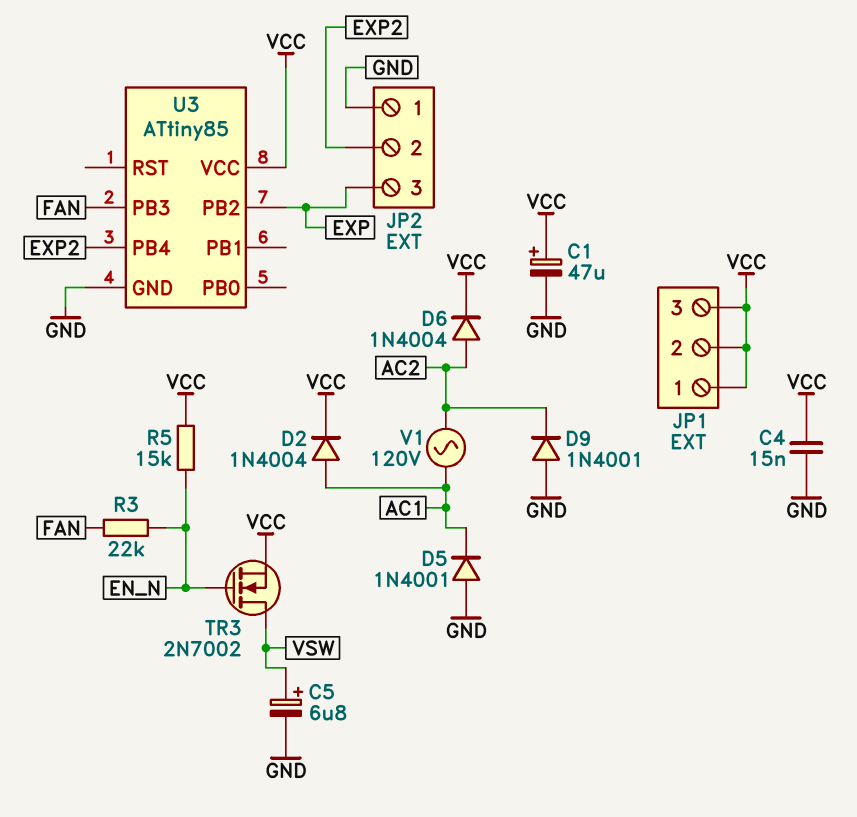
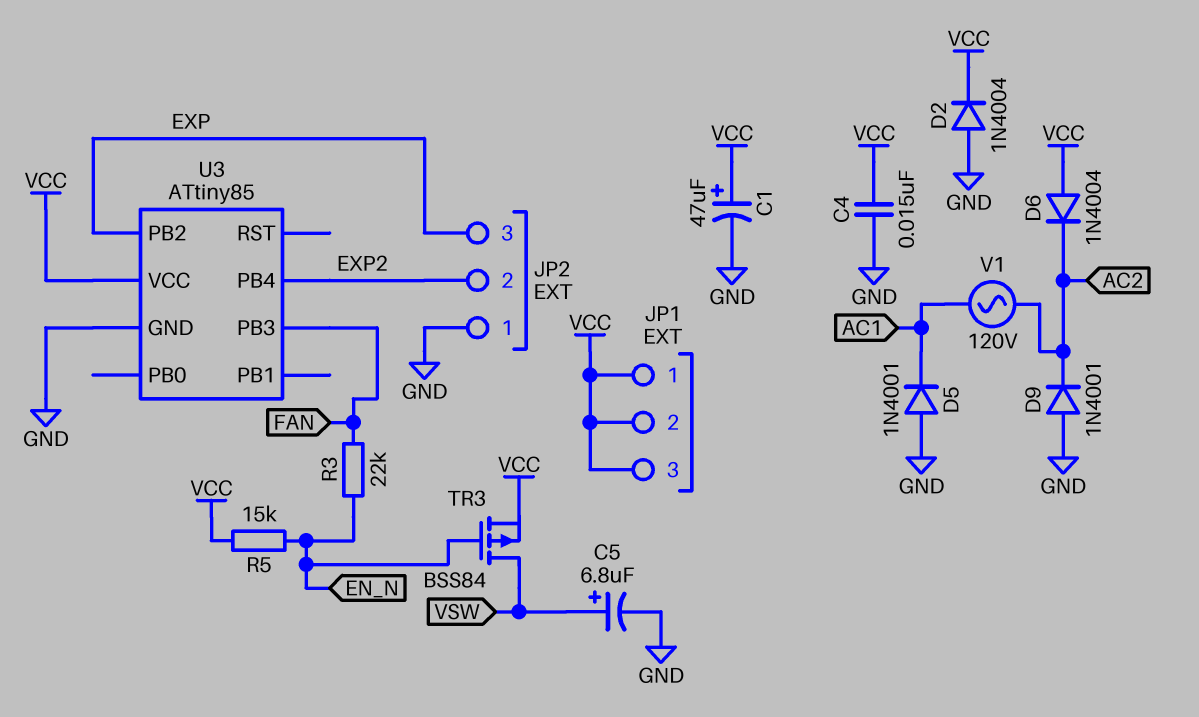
D2: diode 1N4004 (A AC1, K VCC) -> diode 1N4004 (A GND, K VCC)
D6: diode 1N4004 (A AC2, K VCC) -> diode 1N4004 (A VCC, K AC2)
TR3: NMOS 2N7002 (G EN_N, D VSW, S VCC) -> PMOS BSS84 (G EN_N, D VSW, S VCC)

